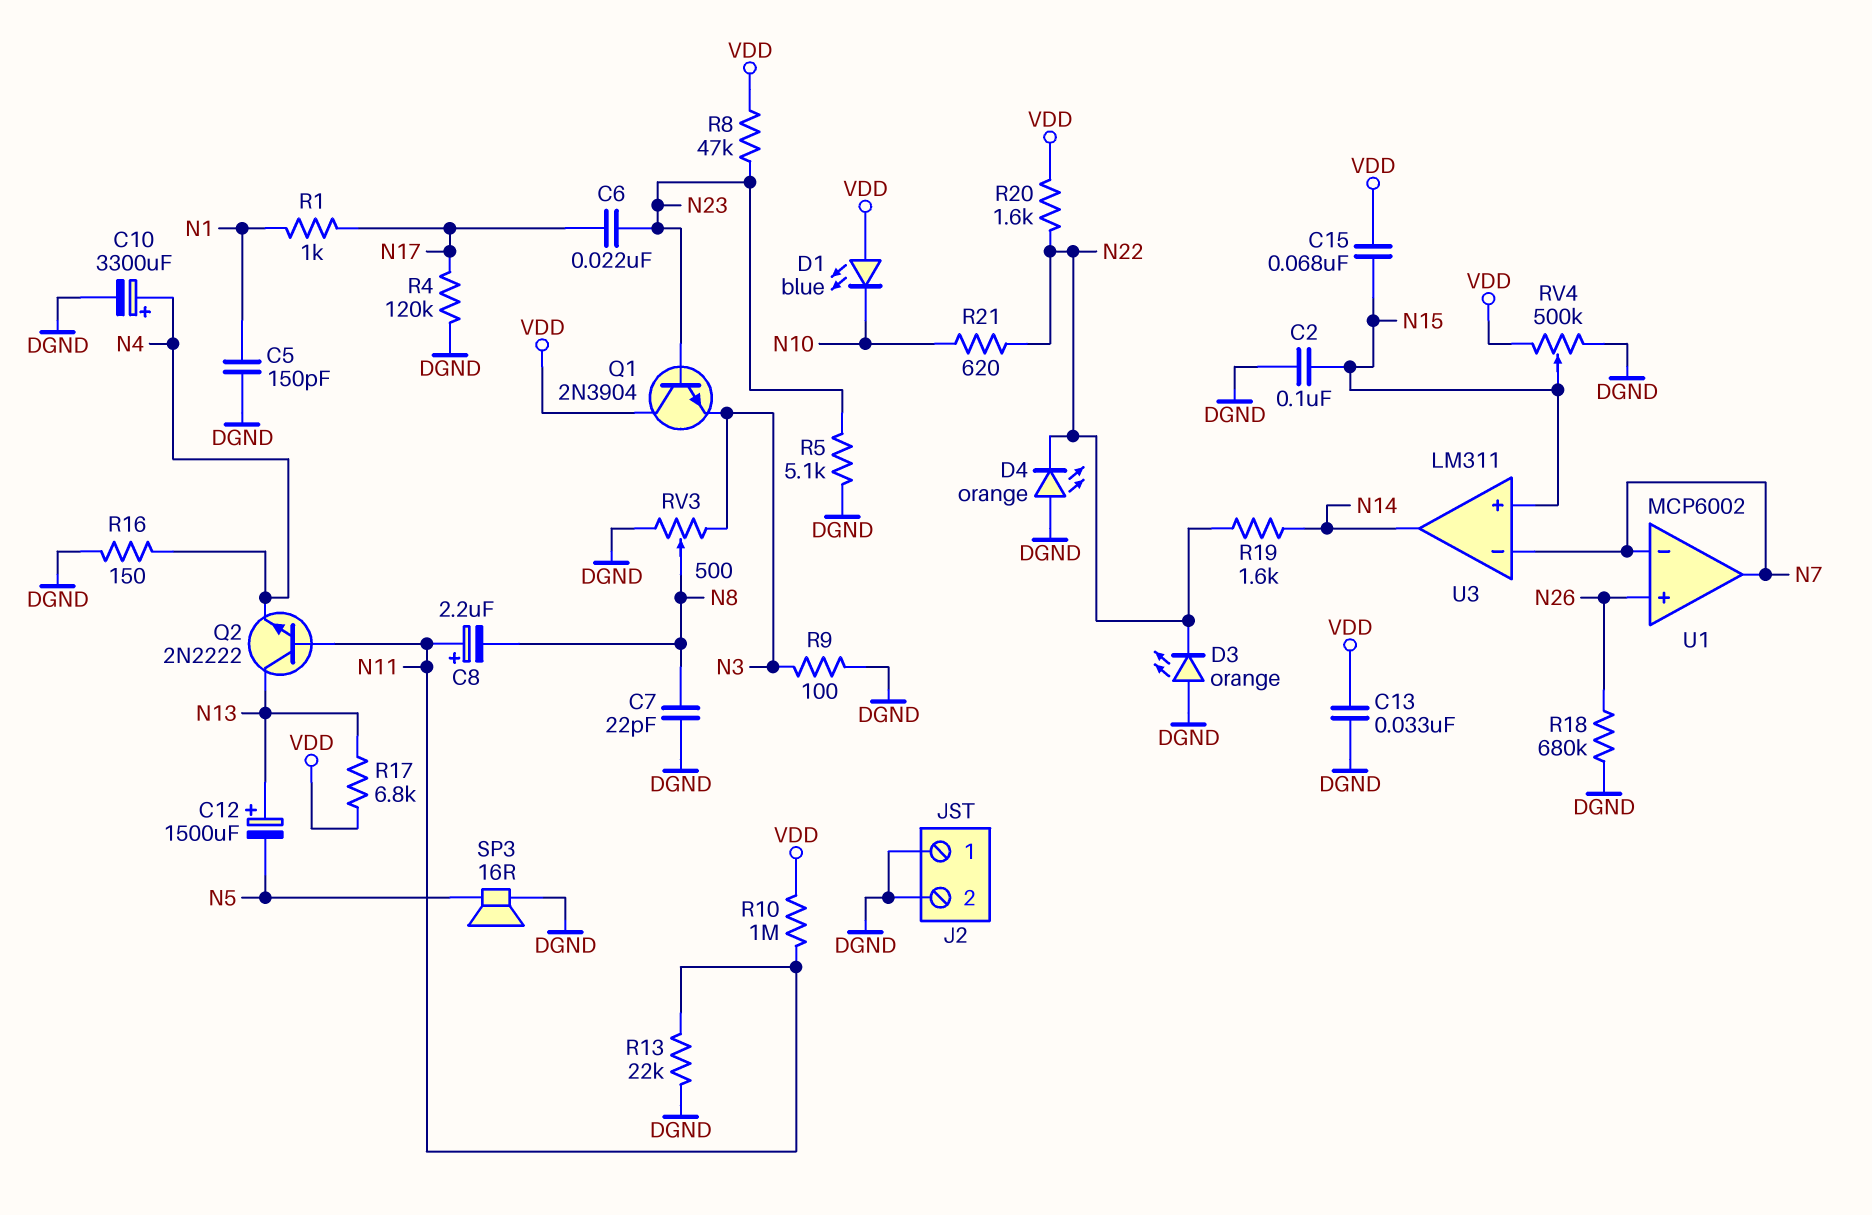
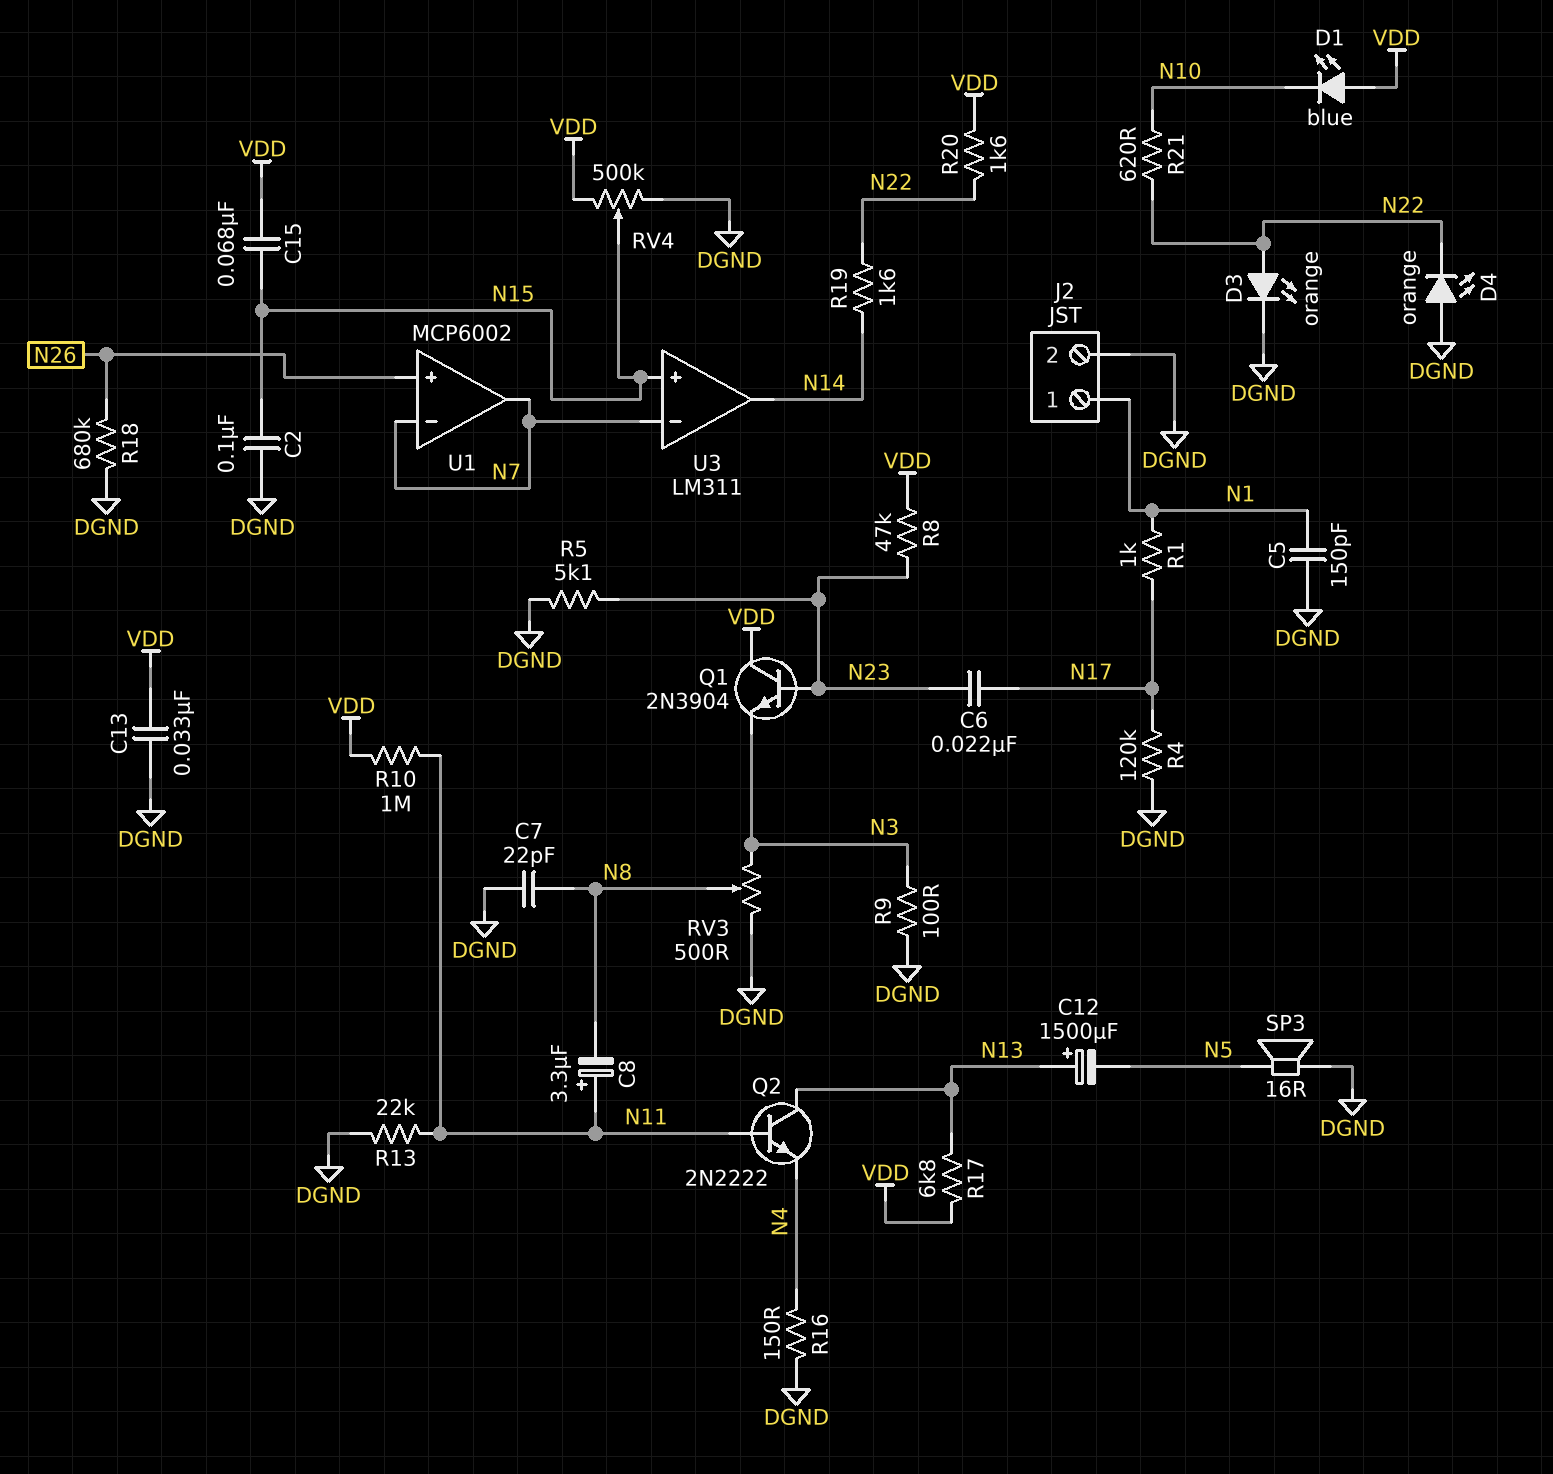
C8: 2.2uF (plus N11, minus N8) -> 3.3uF (plus N11, minus N8)
C10: 3300uF (plus N4, minus DGND) -> none
D3: LED orange (A DGND, K N22) -> LED orange (A N22, K DGND)
J2 pin 1: DGND -> N1

